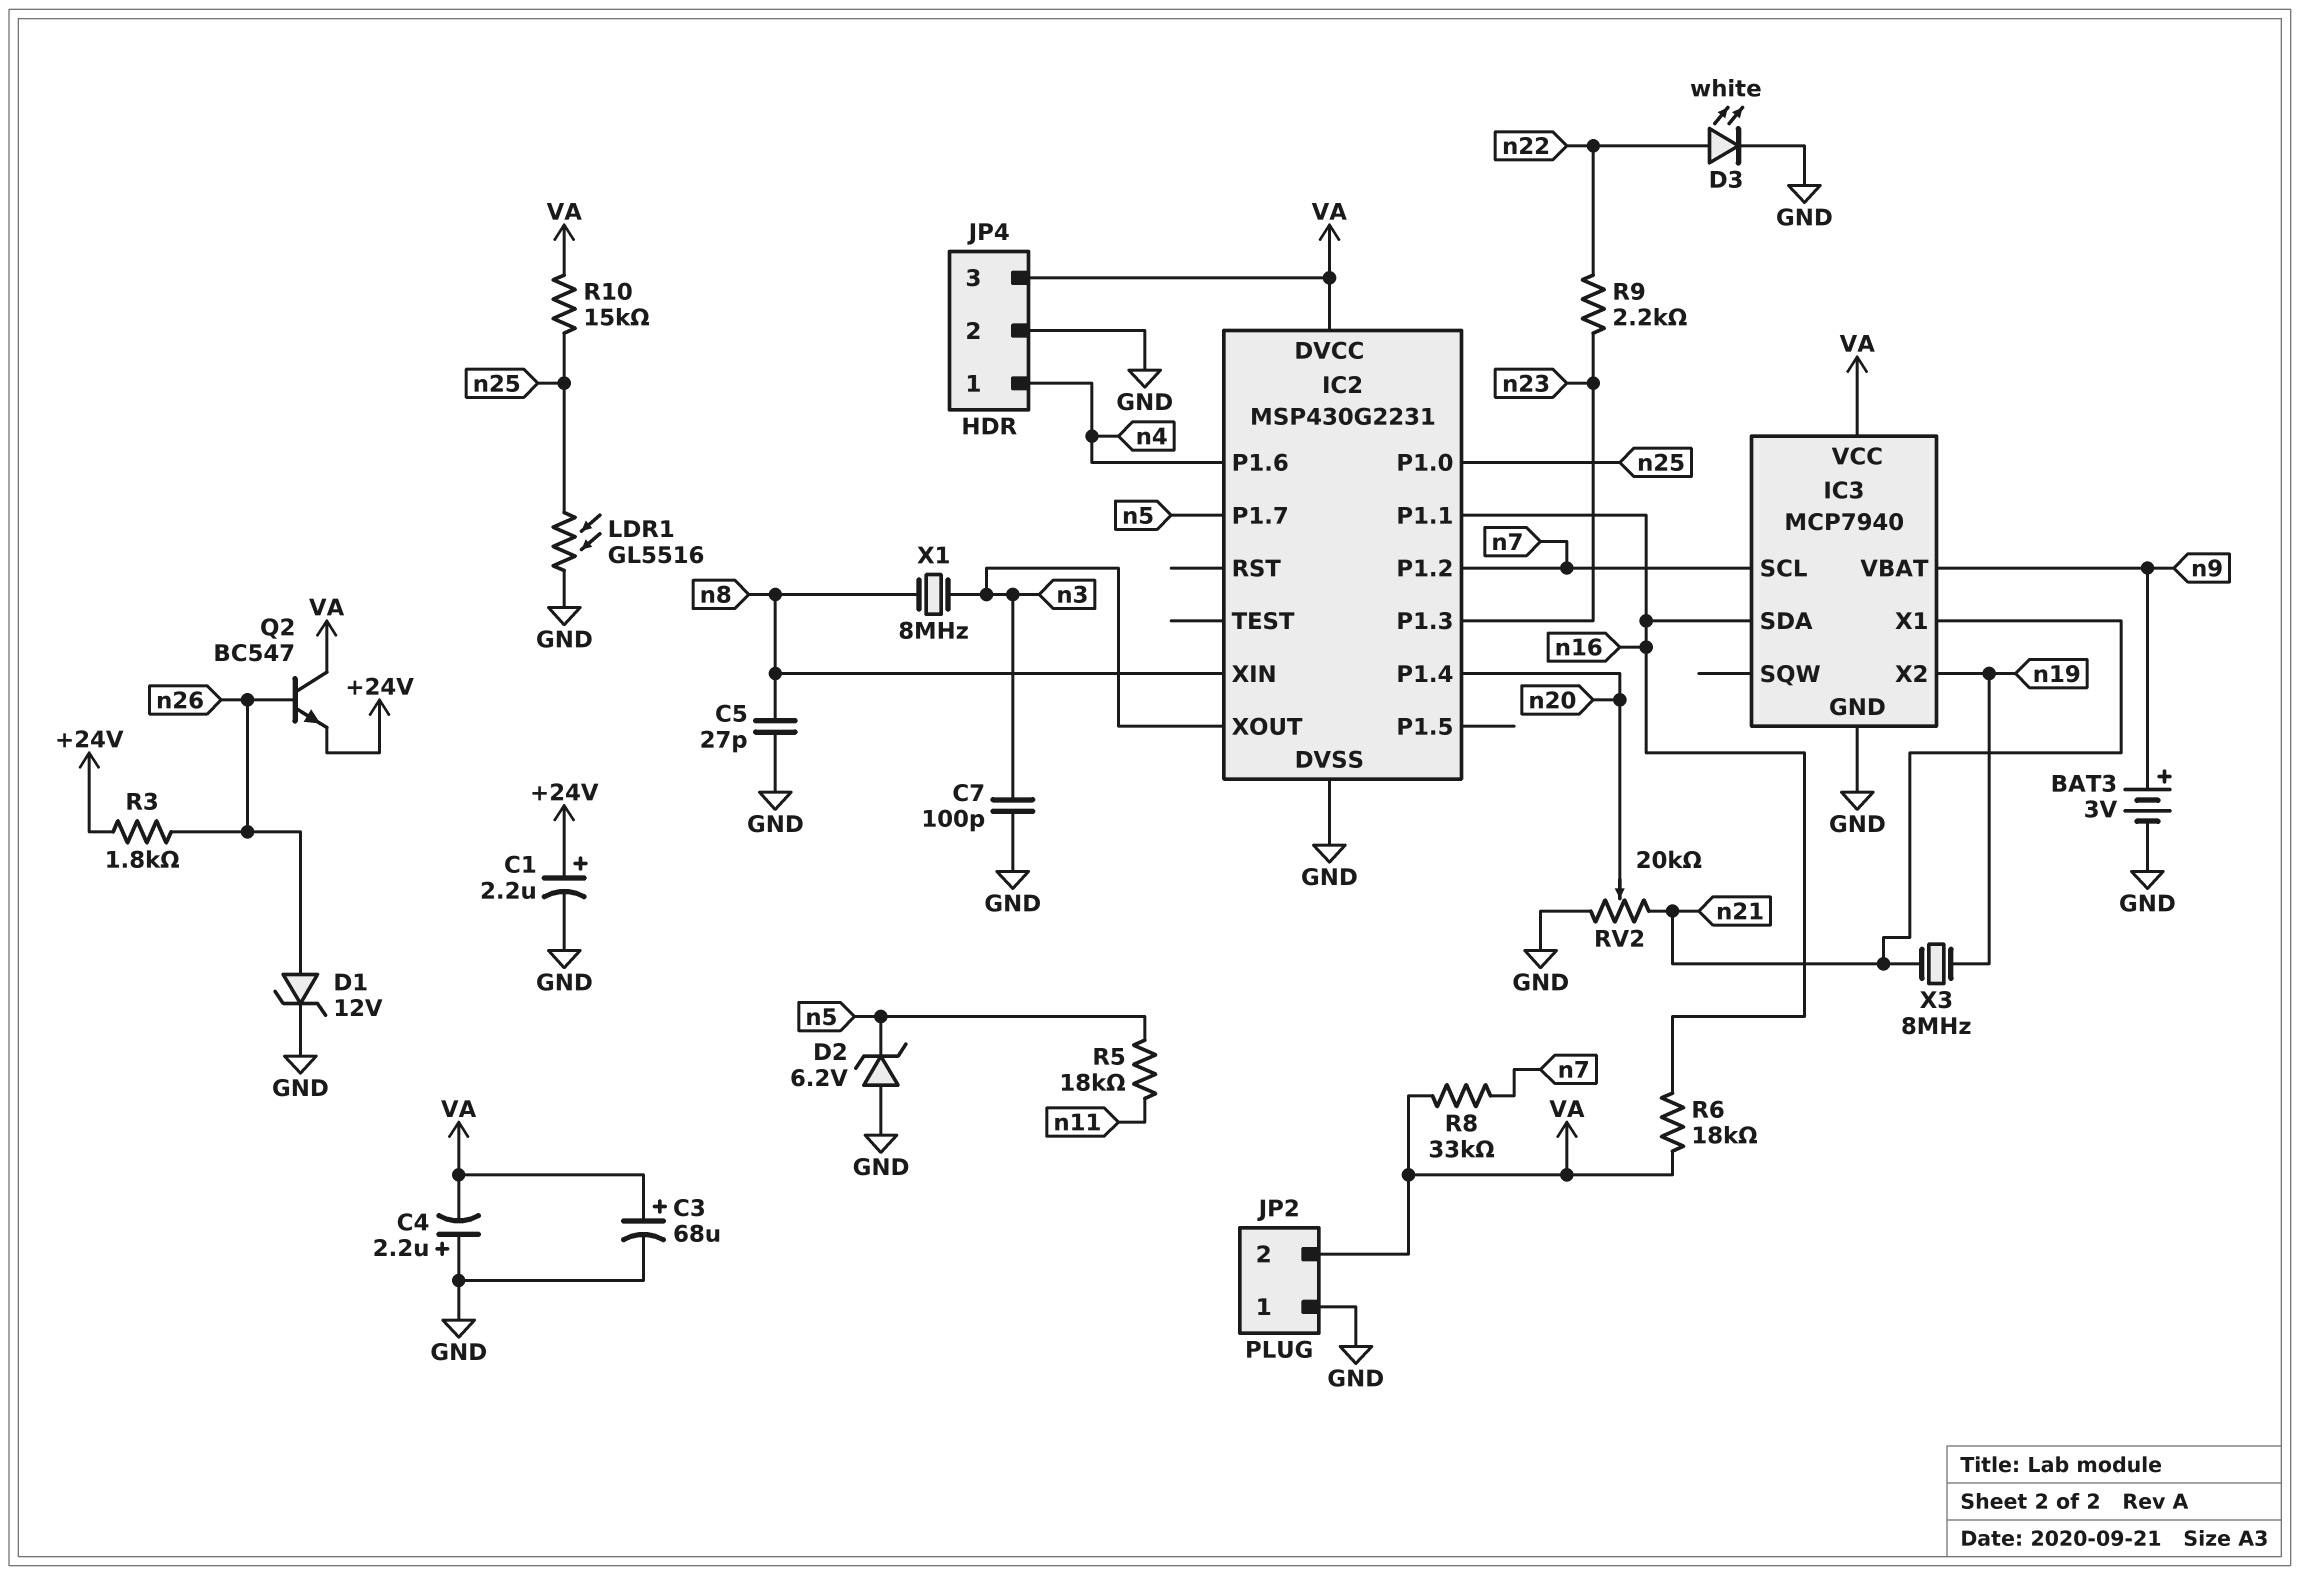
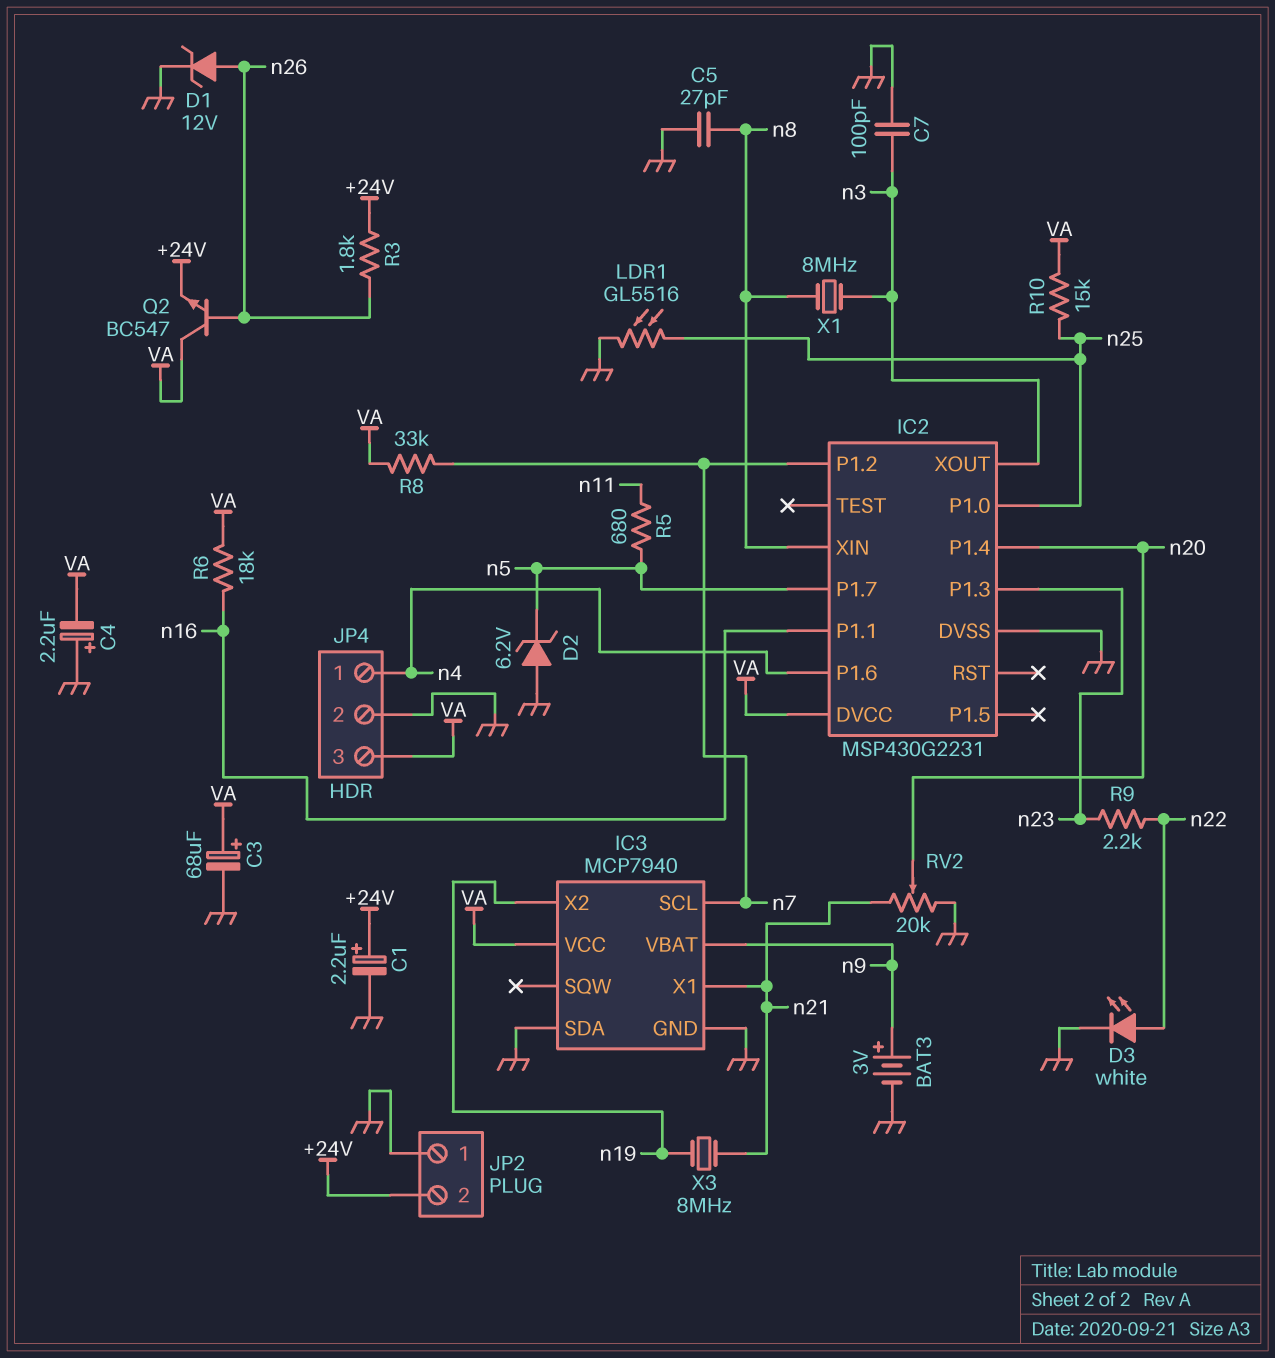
IC3 pin SDA: n16 -> GND
JP2 pin 2: VA -> +24V
R5: 18k (n5, n11) -> 680 (n5, n11)

